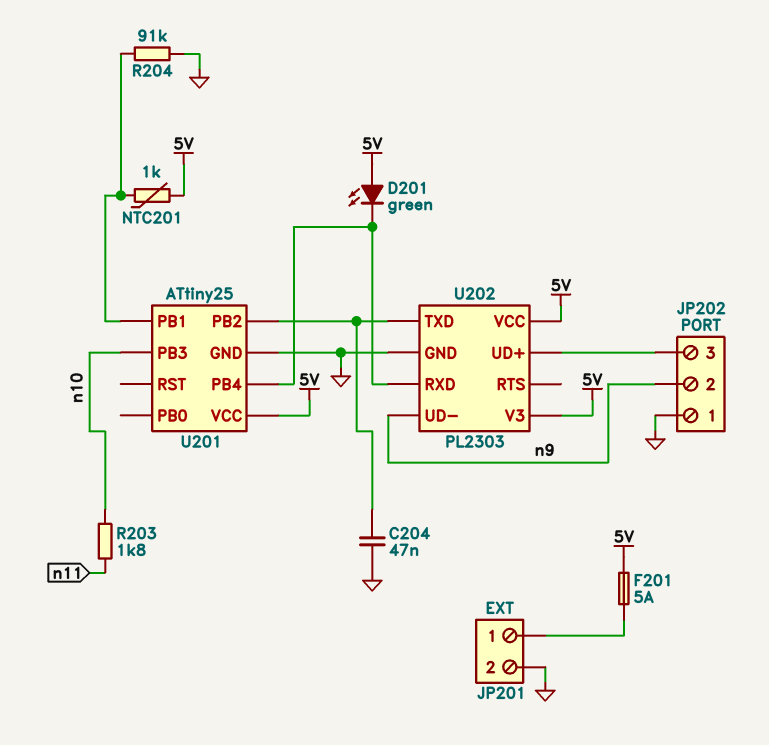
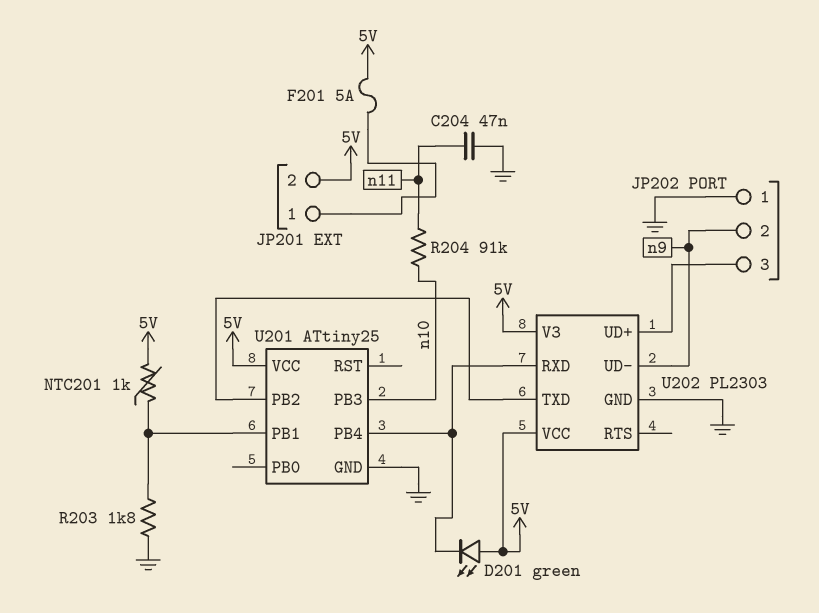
C204: 47nF (GND, U201/PB2) -> 47nF (GND, n11)
JP201 pin 2: GND -> 5V
R203: 1.8k (n10, n11) -> 1.8k (GND, U201/PB1)
R204: 91k (GND, U201/PB1) -> 91k (n10, n11)

